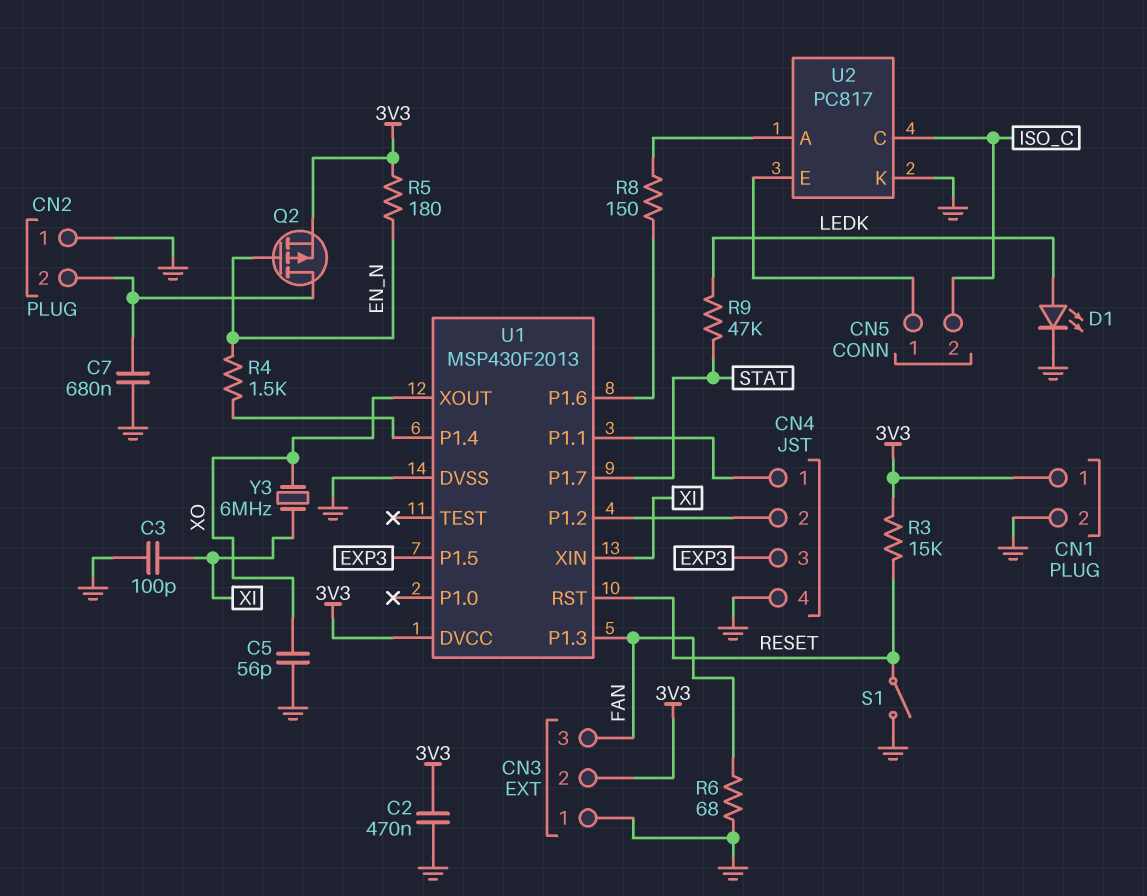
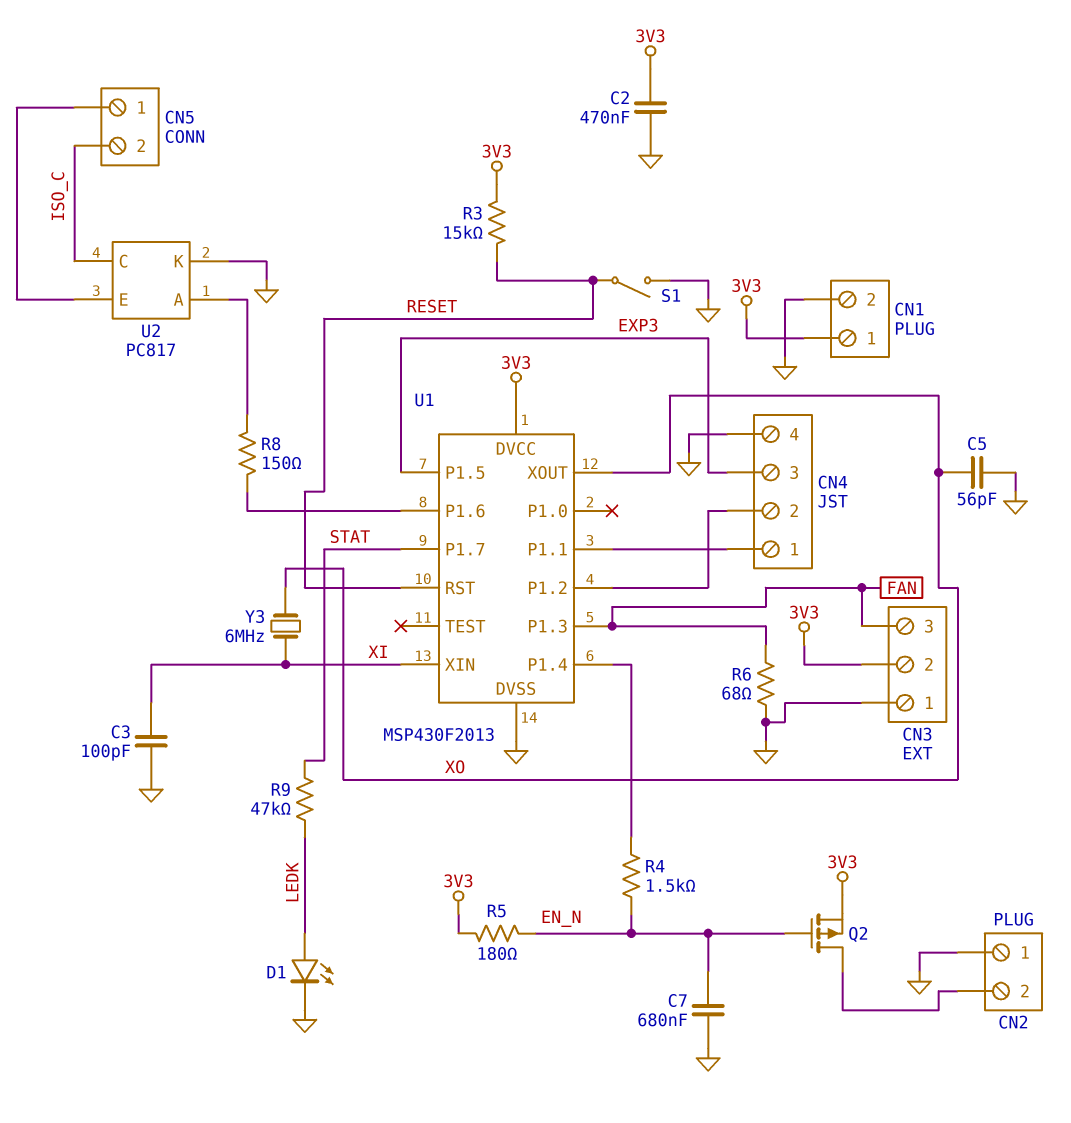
C7: 680nF (CN2/2, GND) -> 680nF (EN_N, GND)

